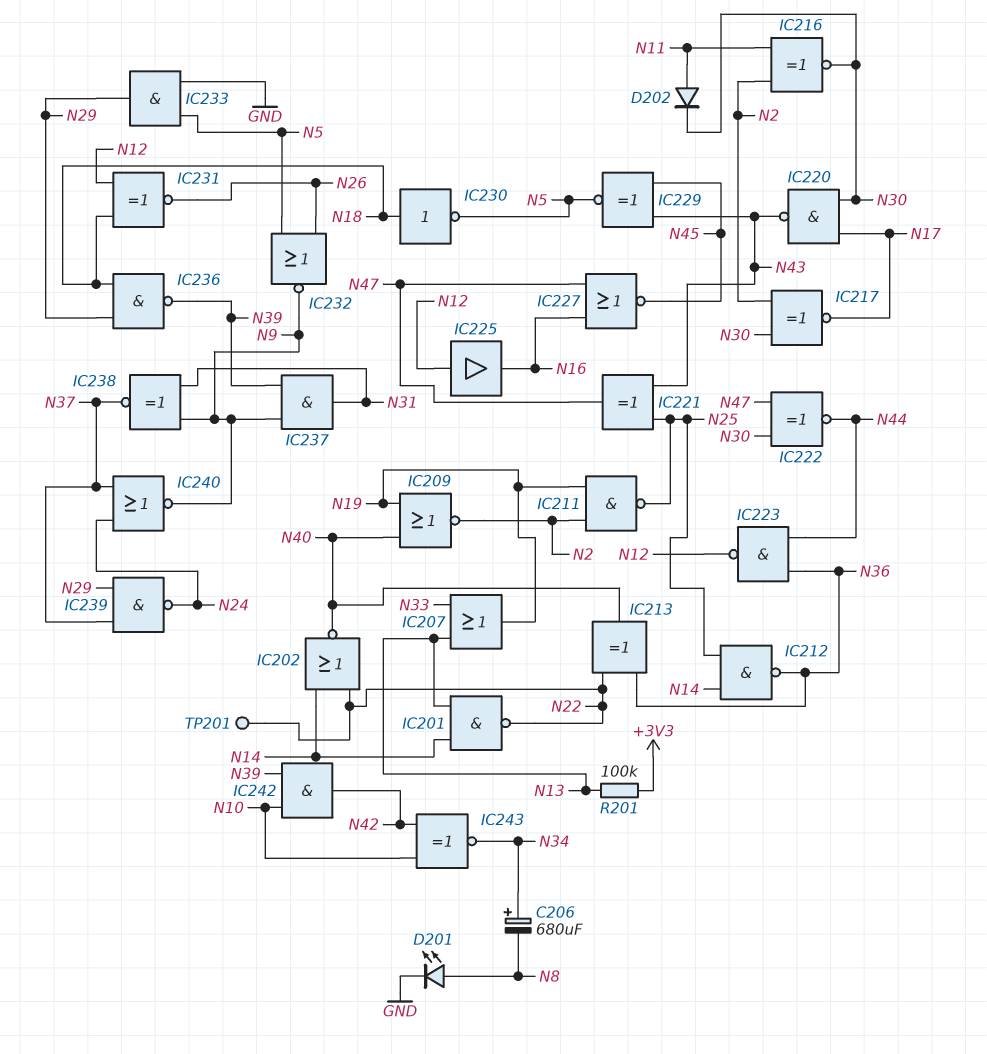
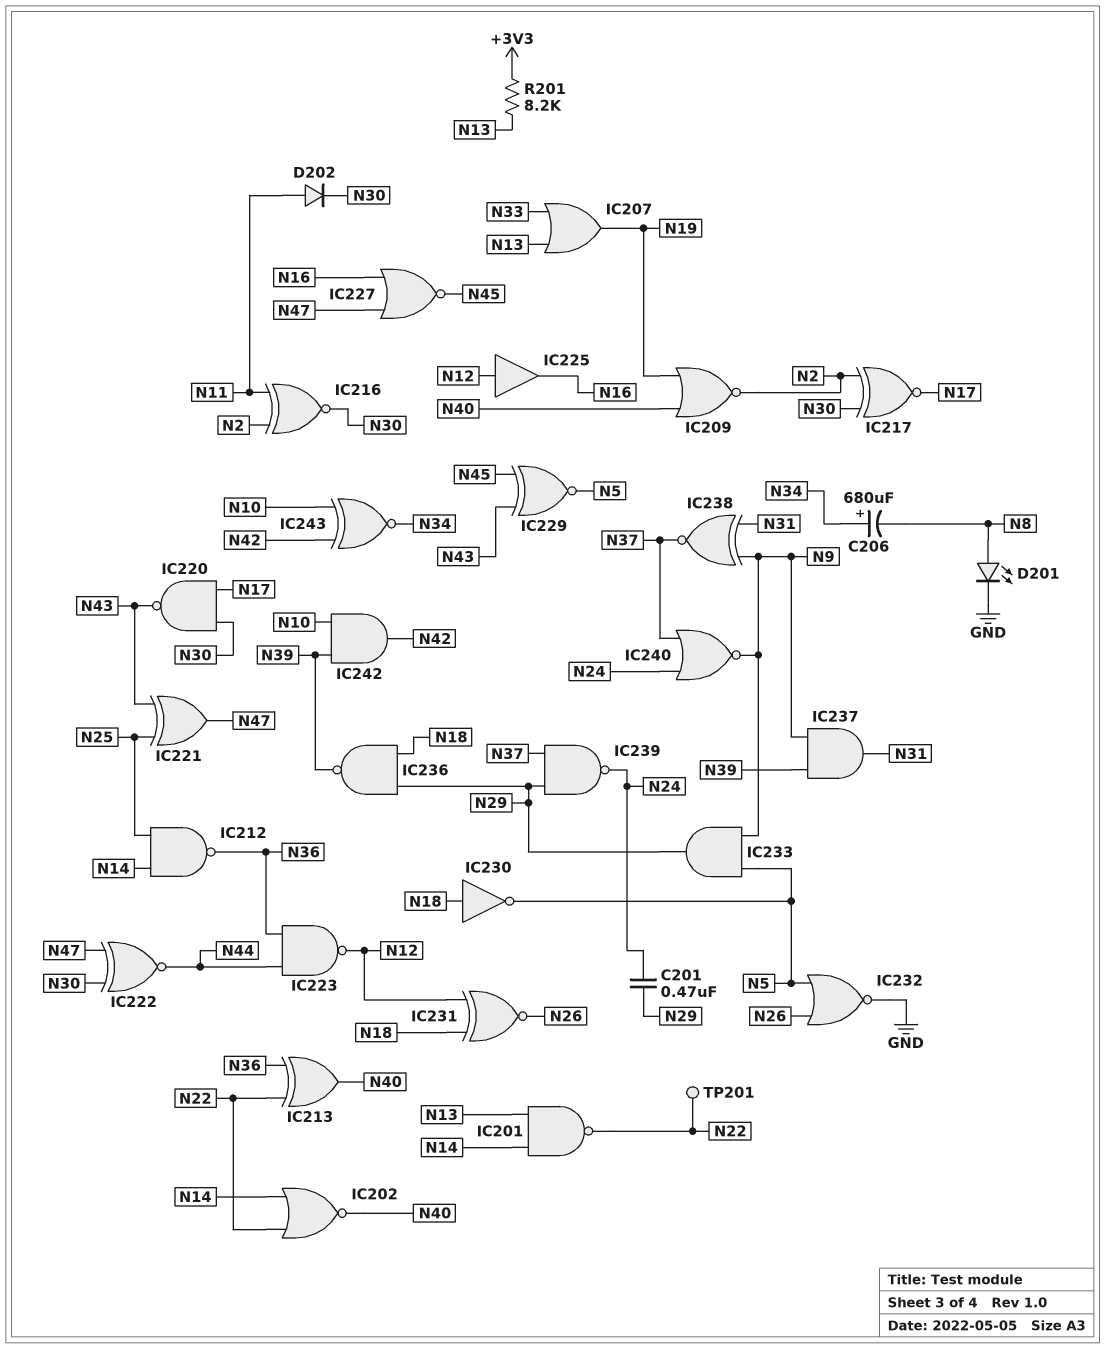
C201: none -> 470nF (N24, N29)
IC211: NAND (in N2, in N19, out N25) -> none
IC232: NOR (in N5, in N26, out N9) -> NOR (in N5, in N26, out GND)
IC233: AND (in GND, in N5, out N29) -> AND (in N5, in N9, out N29)
R201: 100k (+3V3, N13) -> 8.2k (+3V3, N13)

